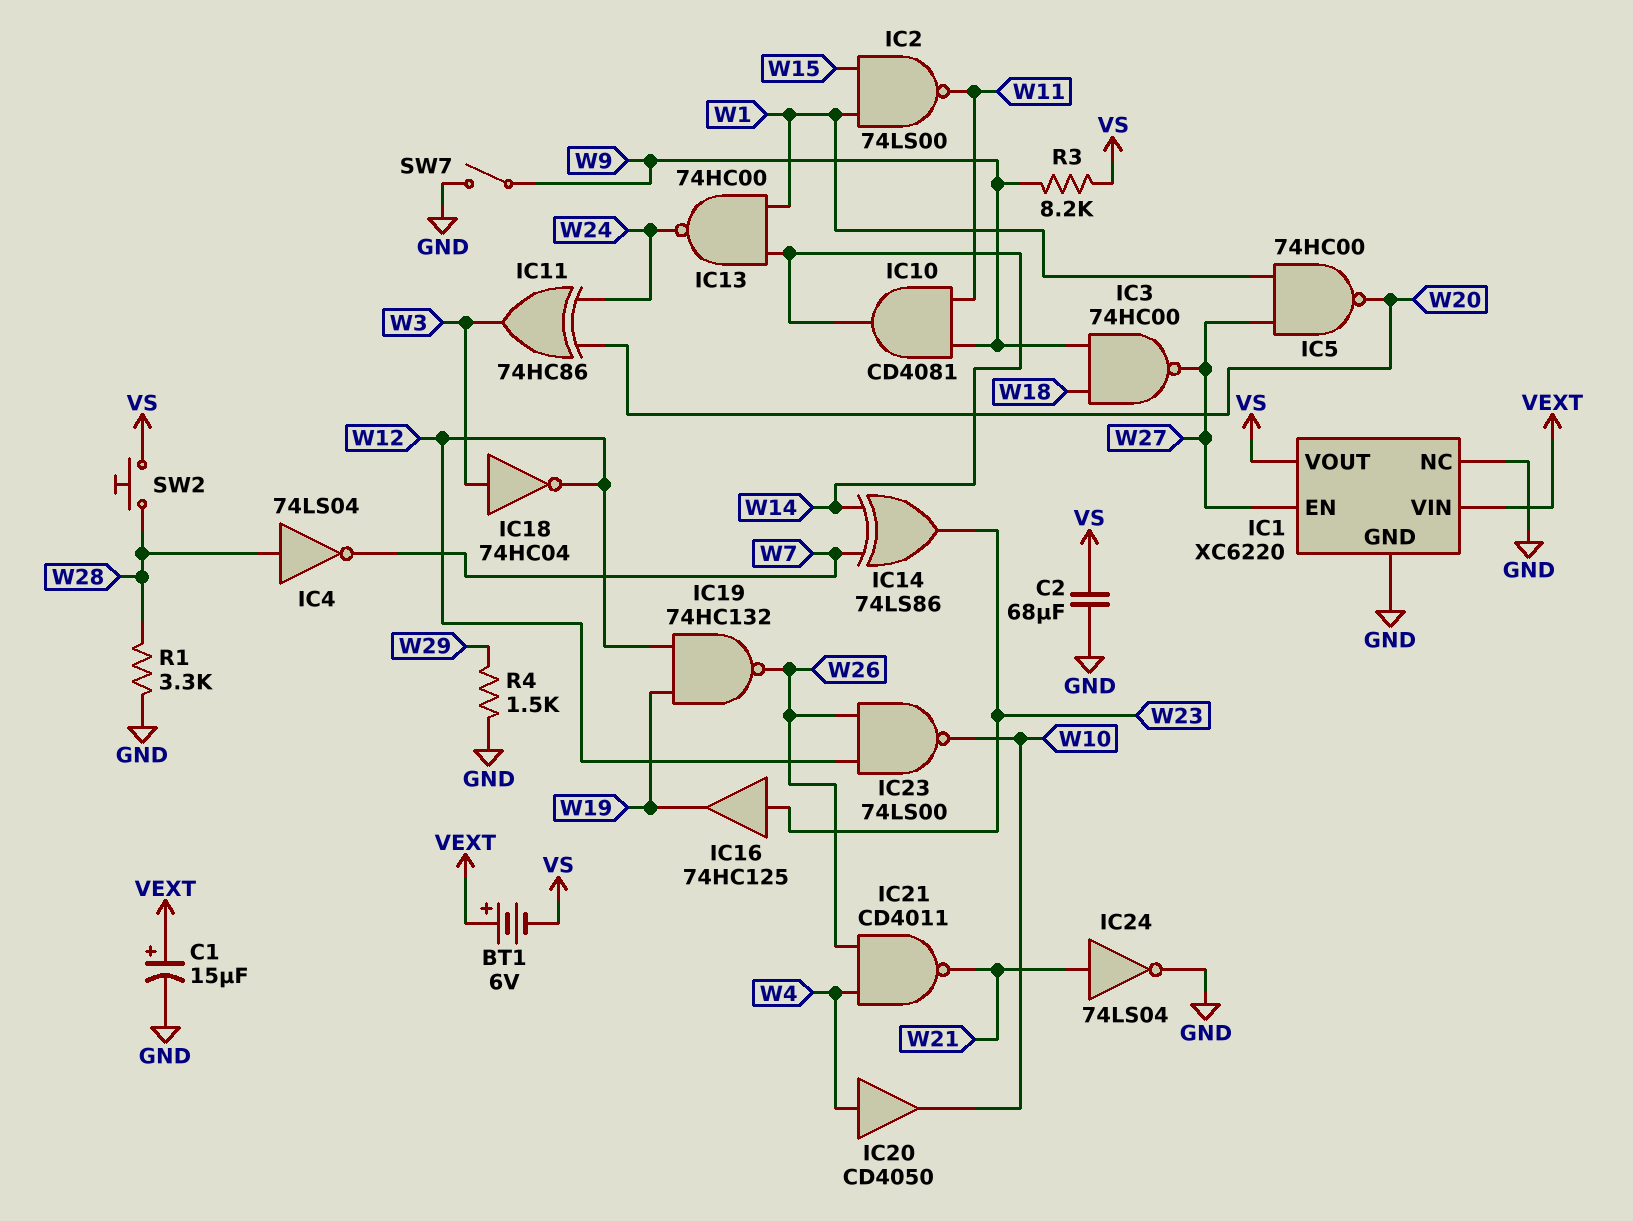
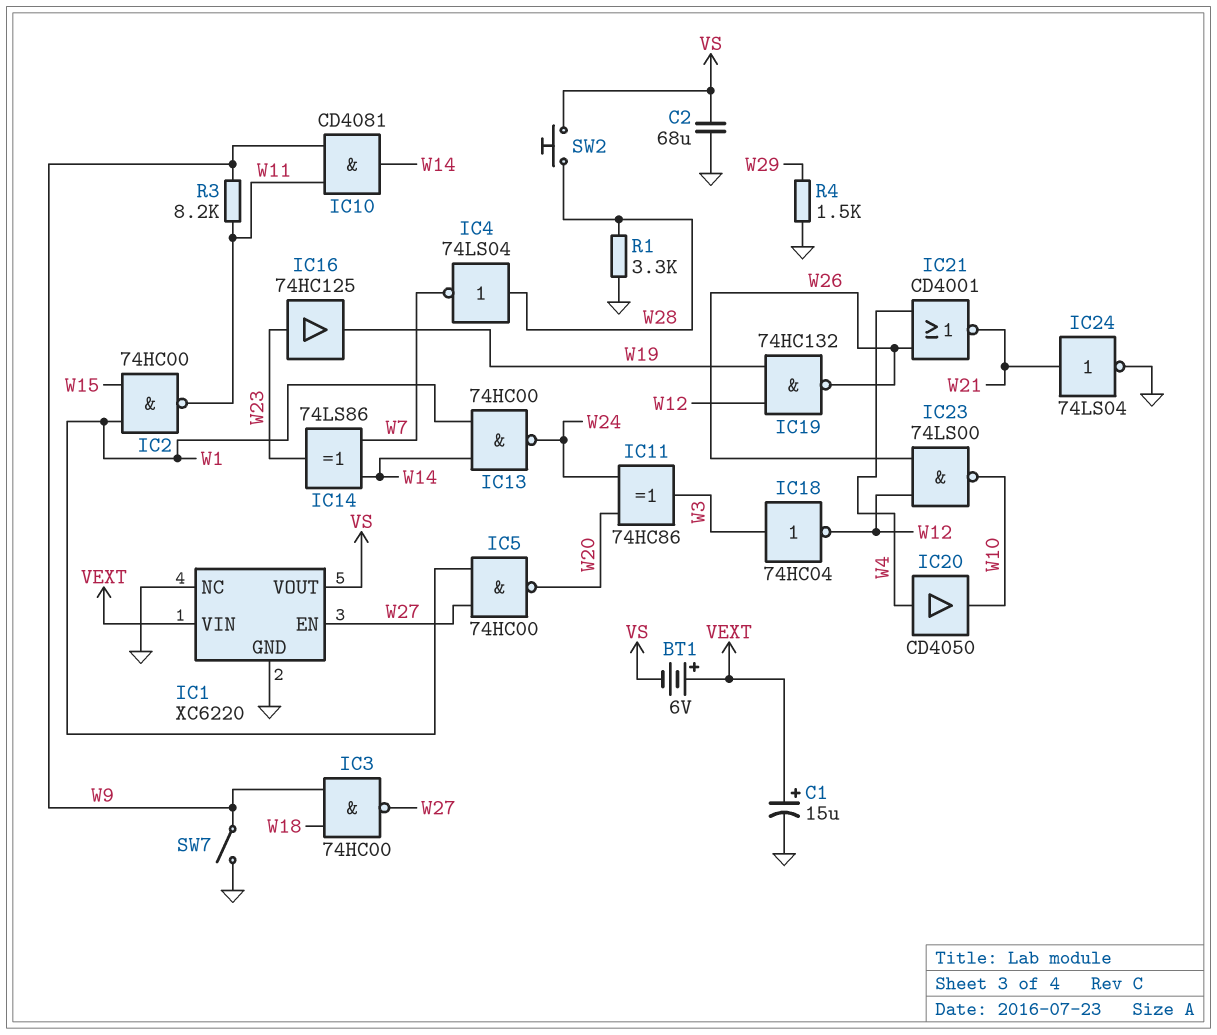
IC2: NAND 74LS00 (in W1, in W15, out W11) -> NAND 74HC00 (in W1, in W15, out W11)
IC21: NAND CD4011 (in W4, in W26, out W21) -> NOR CD4001 (in W4, in W26, out W21)
R3: 8.2k (VS, W9) -> 8.2k (W9, W11)

